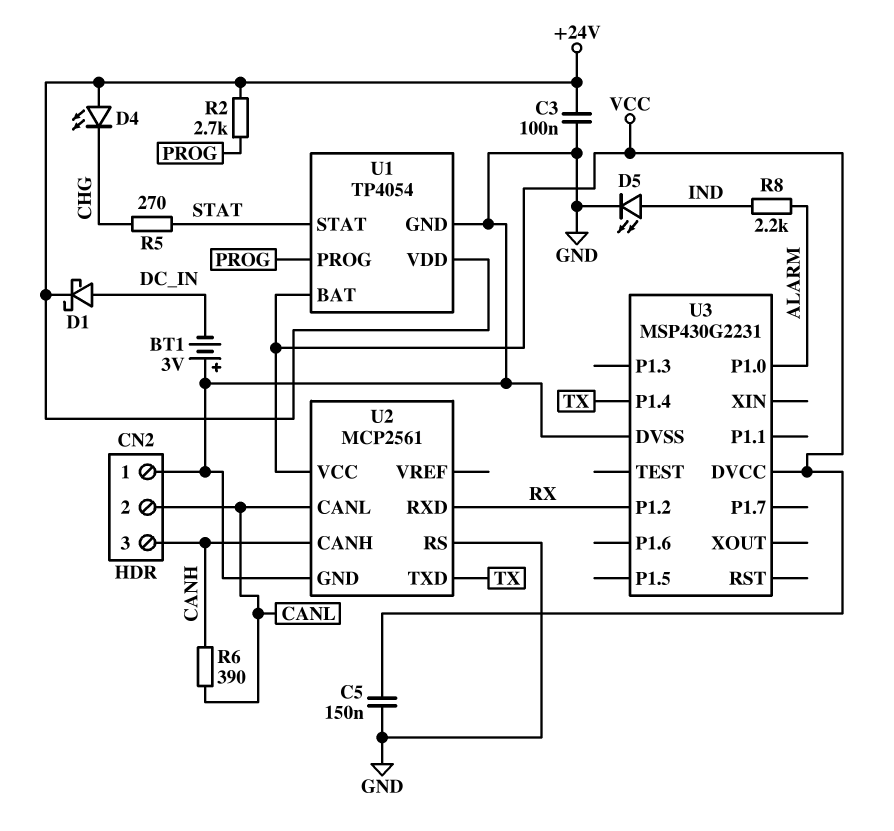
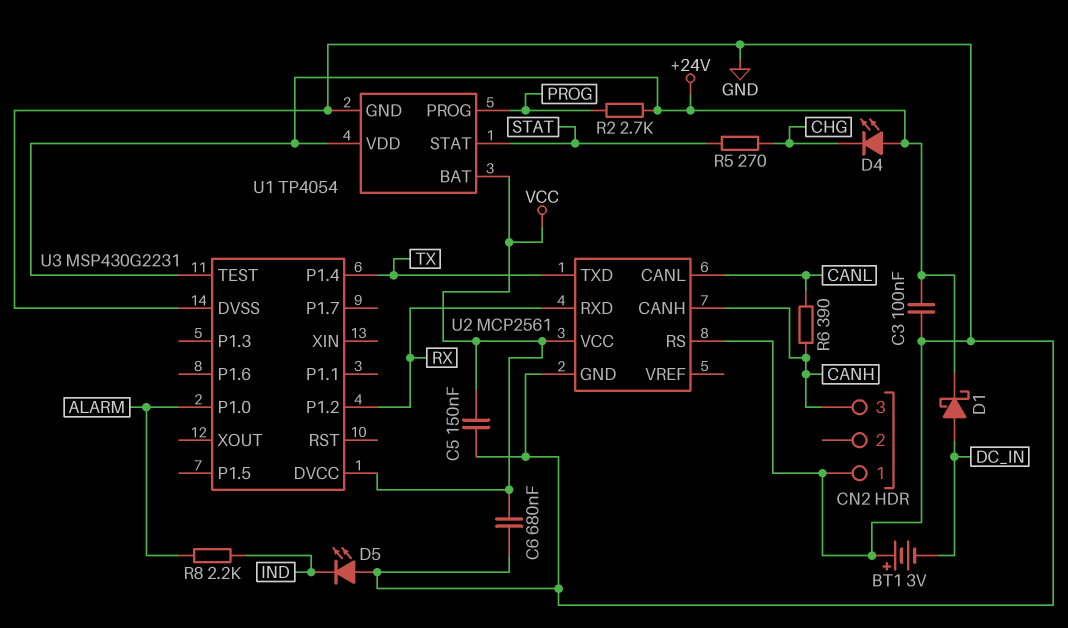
C6: none -> 680nF (GND, VCC)
CN2 pin 2: CANL -> none
D5: LED (A IND, K GND) -> LED (A GND, K IND)
U3 pin TEST: none -> +24V

